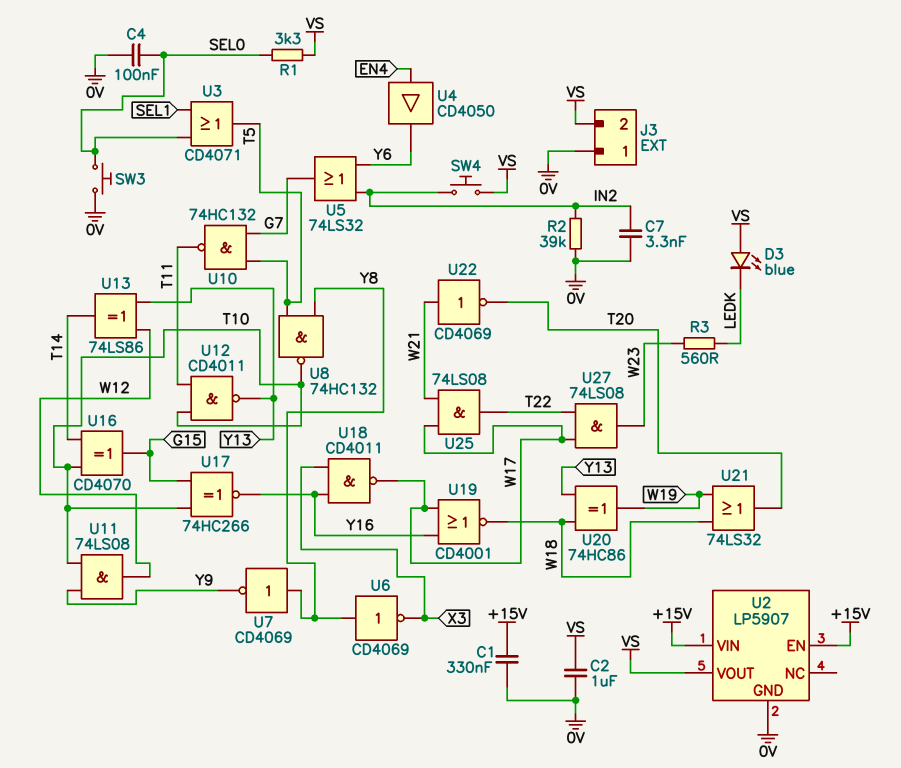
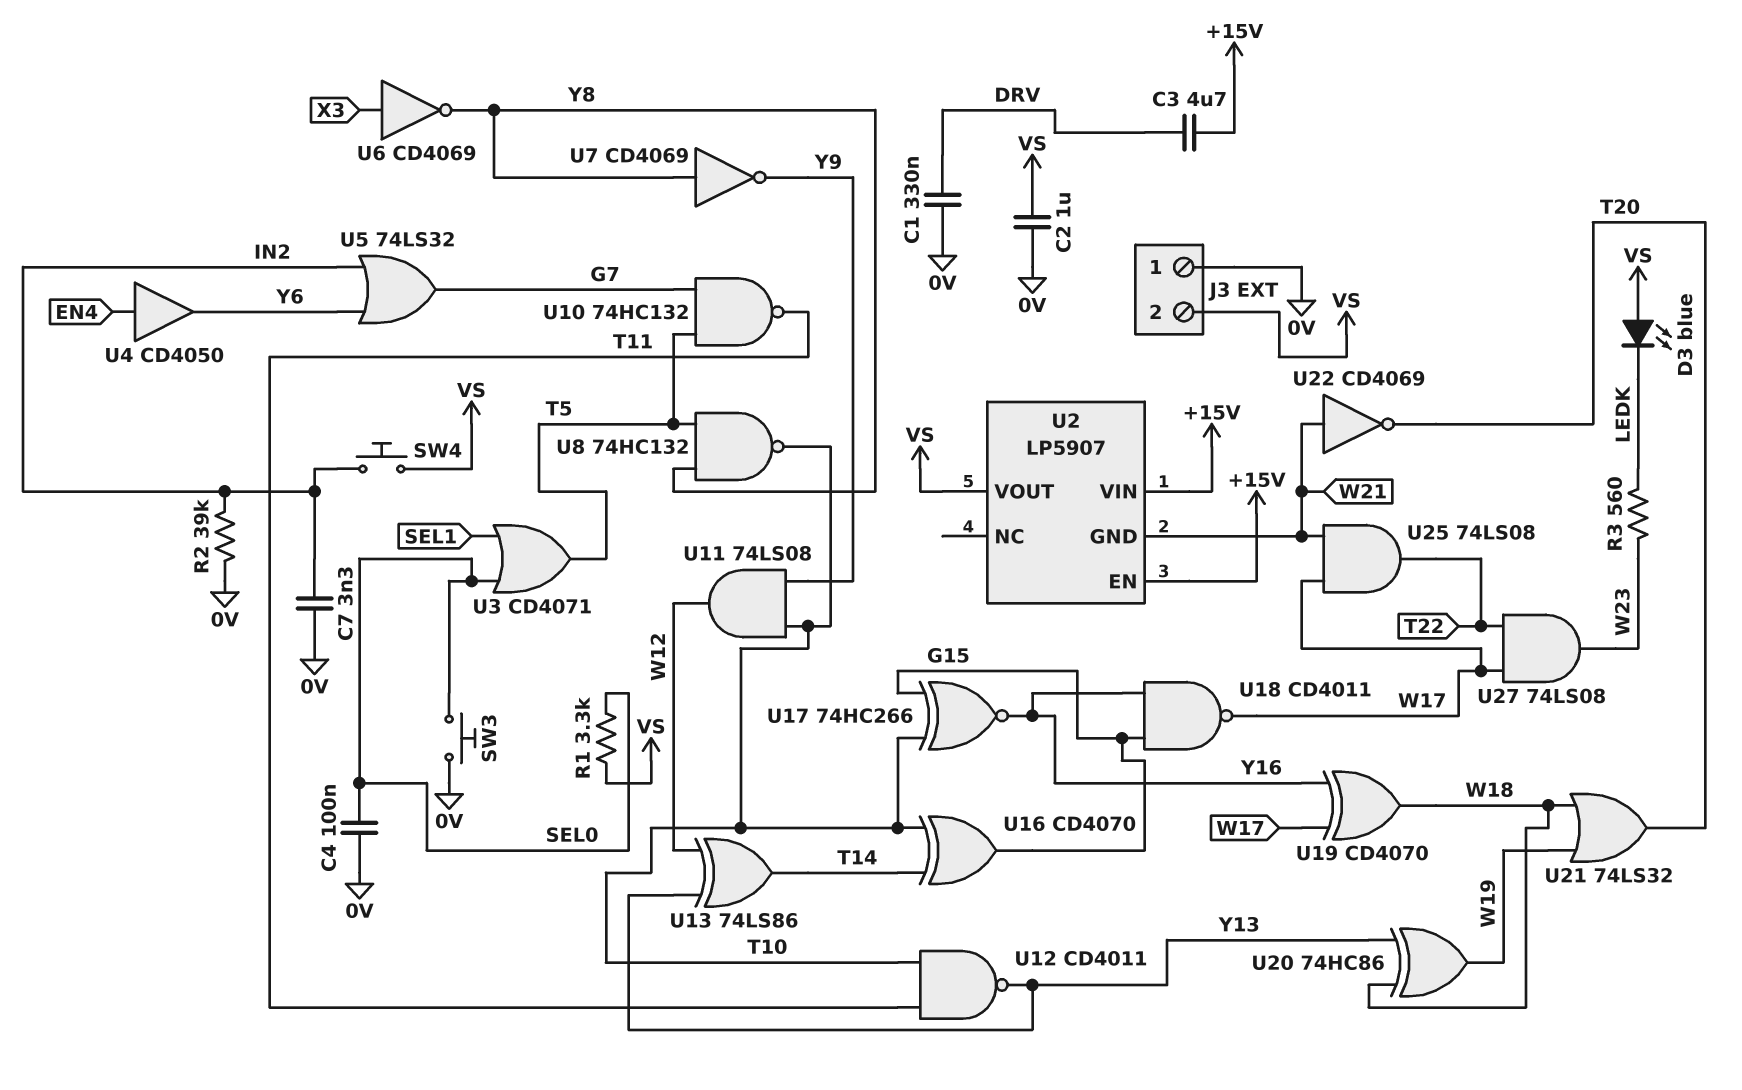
C1: 330nF (+15V, 0V) -> 330nF (0V, DRV)
C3: none -> 4.7uF (+15V, DRV)
U2 pin GND: 0V -> W21
U6: NOT CD4069 (in Y8, out X3) -> NOT CD4069 (in X3, out Y8)
U18: NAND CD4011 (in X3, in Y16, out W17) -> NAND CD4011 (in G15, in Y16, out W17)
U19: NOR CD4001 (in W17, in Y16, out W18) -> XOR CD4070 (in W17, in Y16, out W18)

